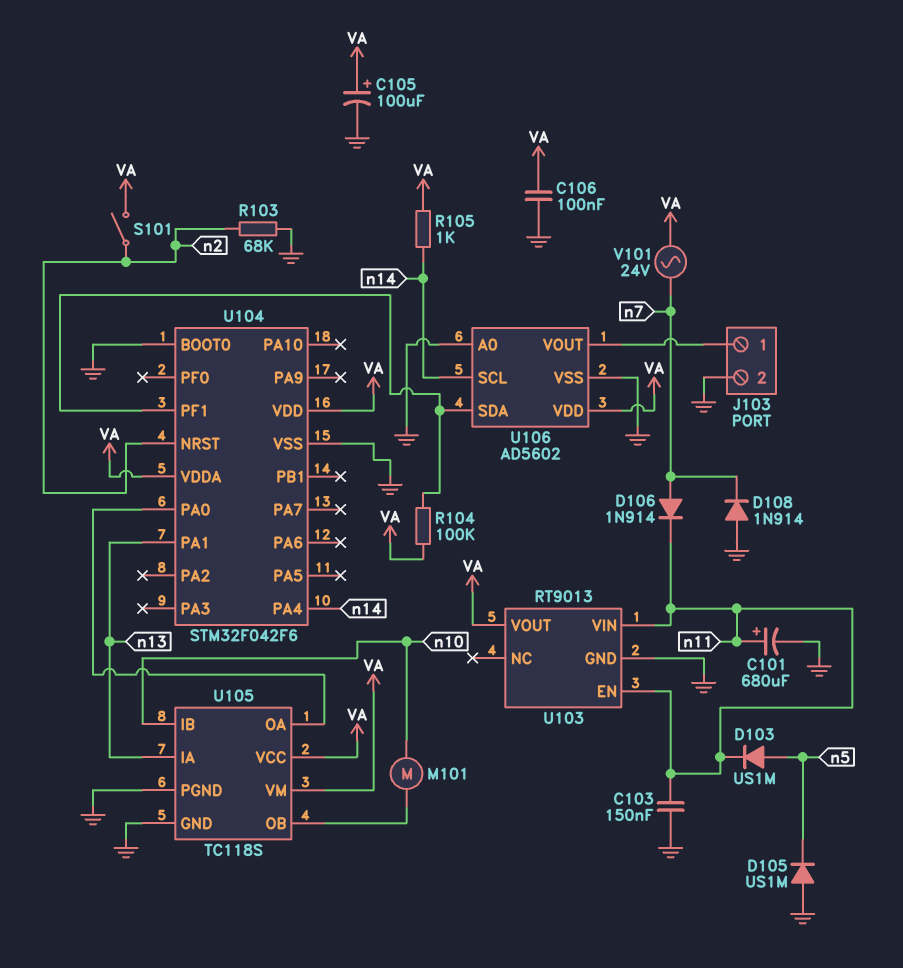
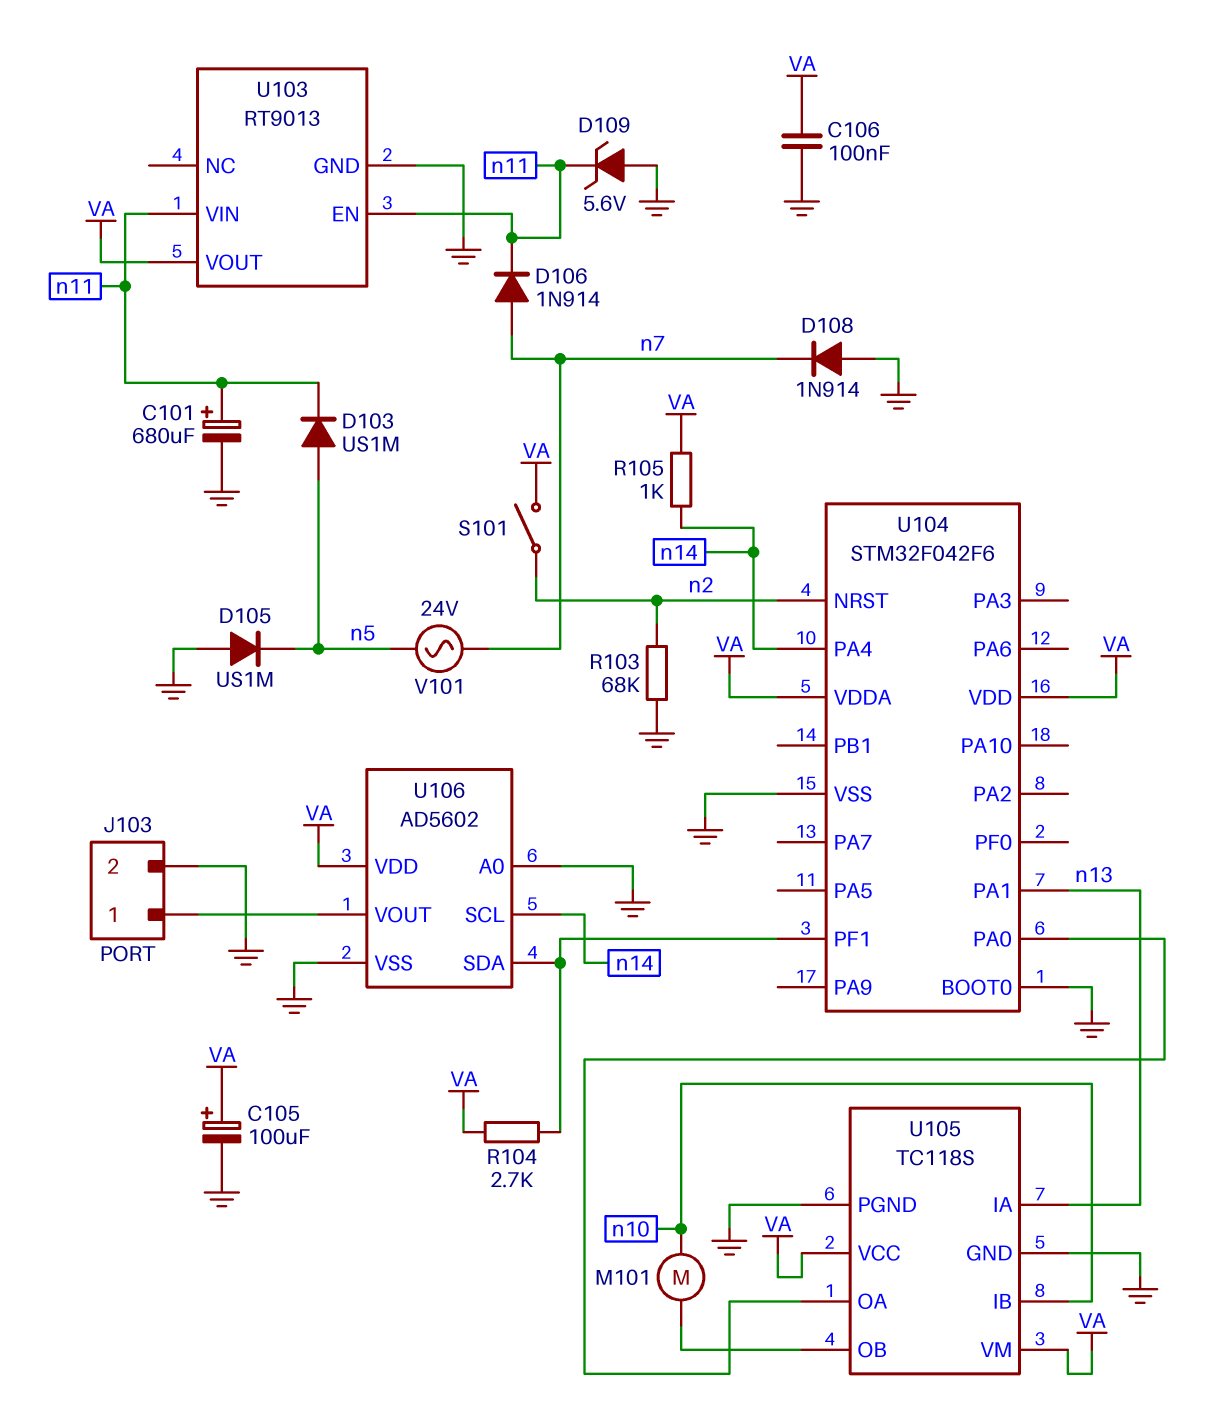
C103: 150nF (GND, n11) -> none
D109: none -> zener 5.6V (A GND, K n11)
R104: 100k (U104/PF1, VA) -> 2.7k (U104/PF1, VA)
V101: AC 24V (VA, n7) -> AC 24V (n5, n7)

